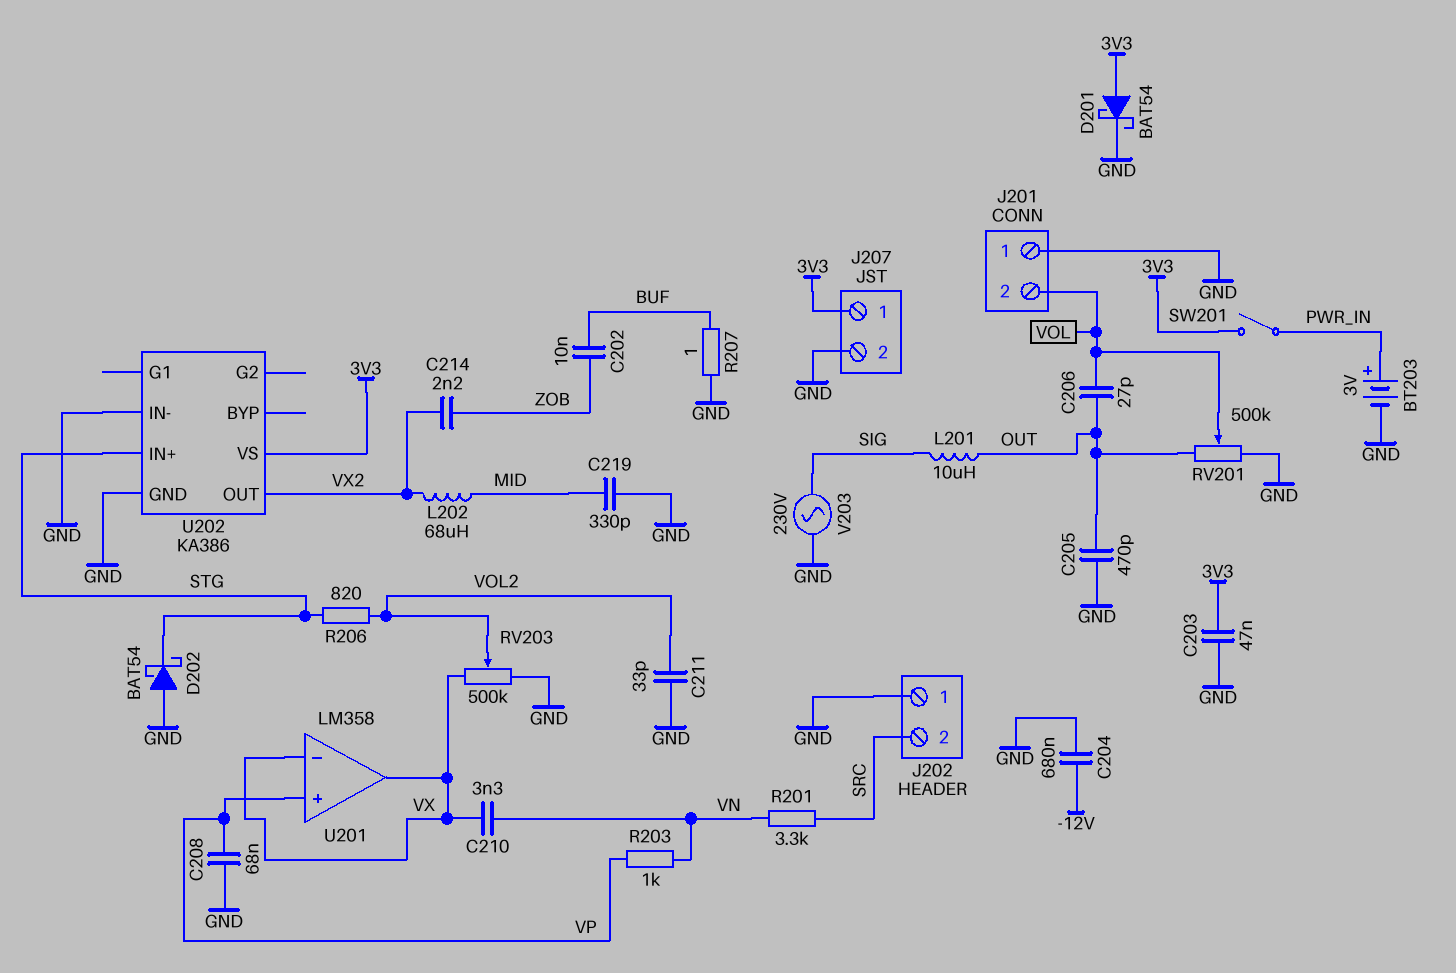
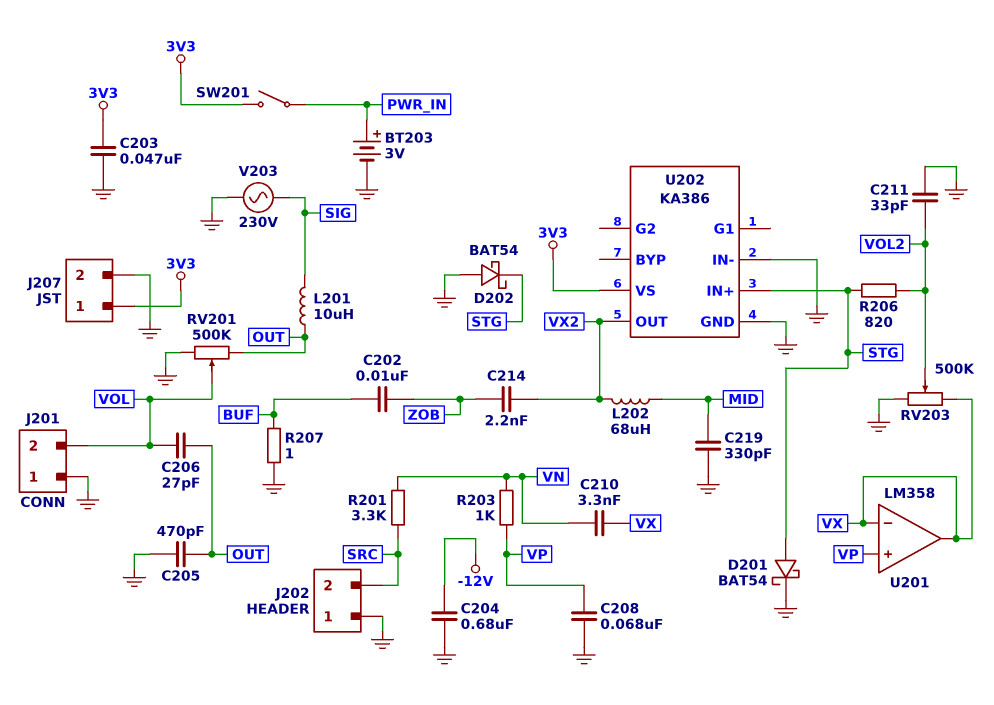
D201: schottky BAT54 (A 3V3, K GND) -> schottky BAT54 (A STG, K GND)

